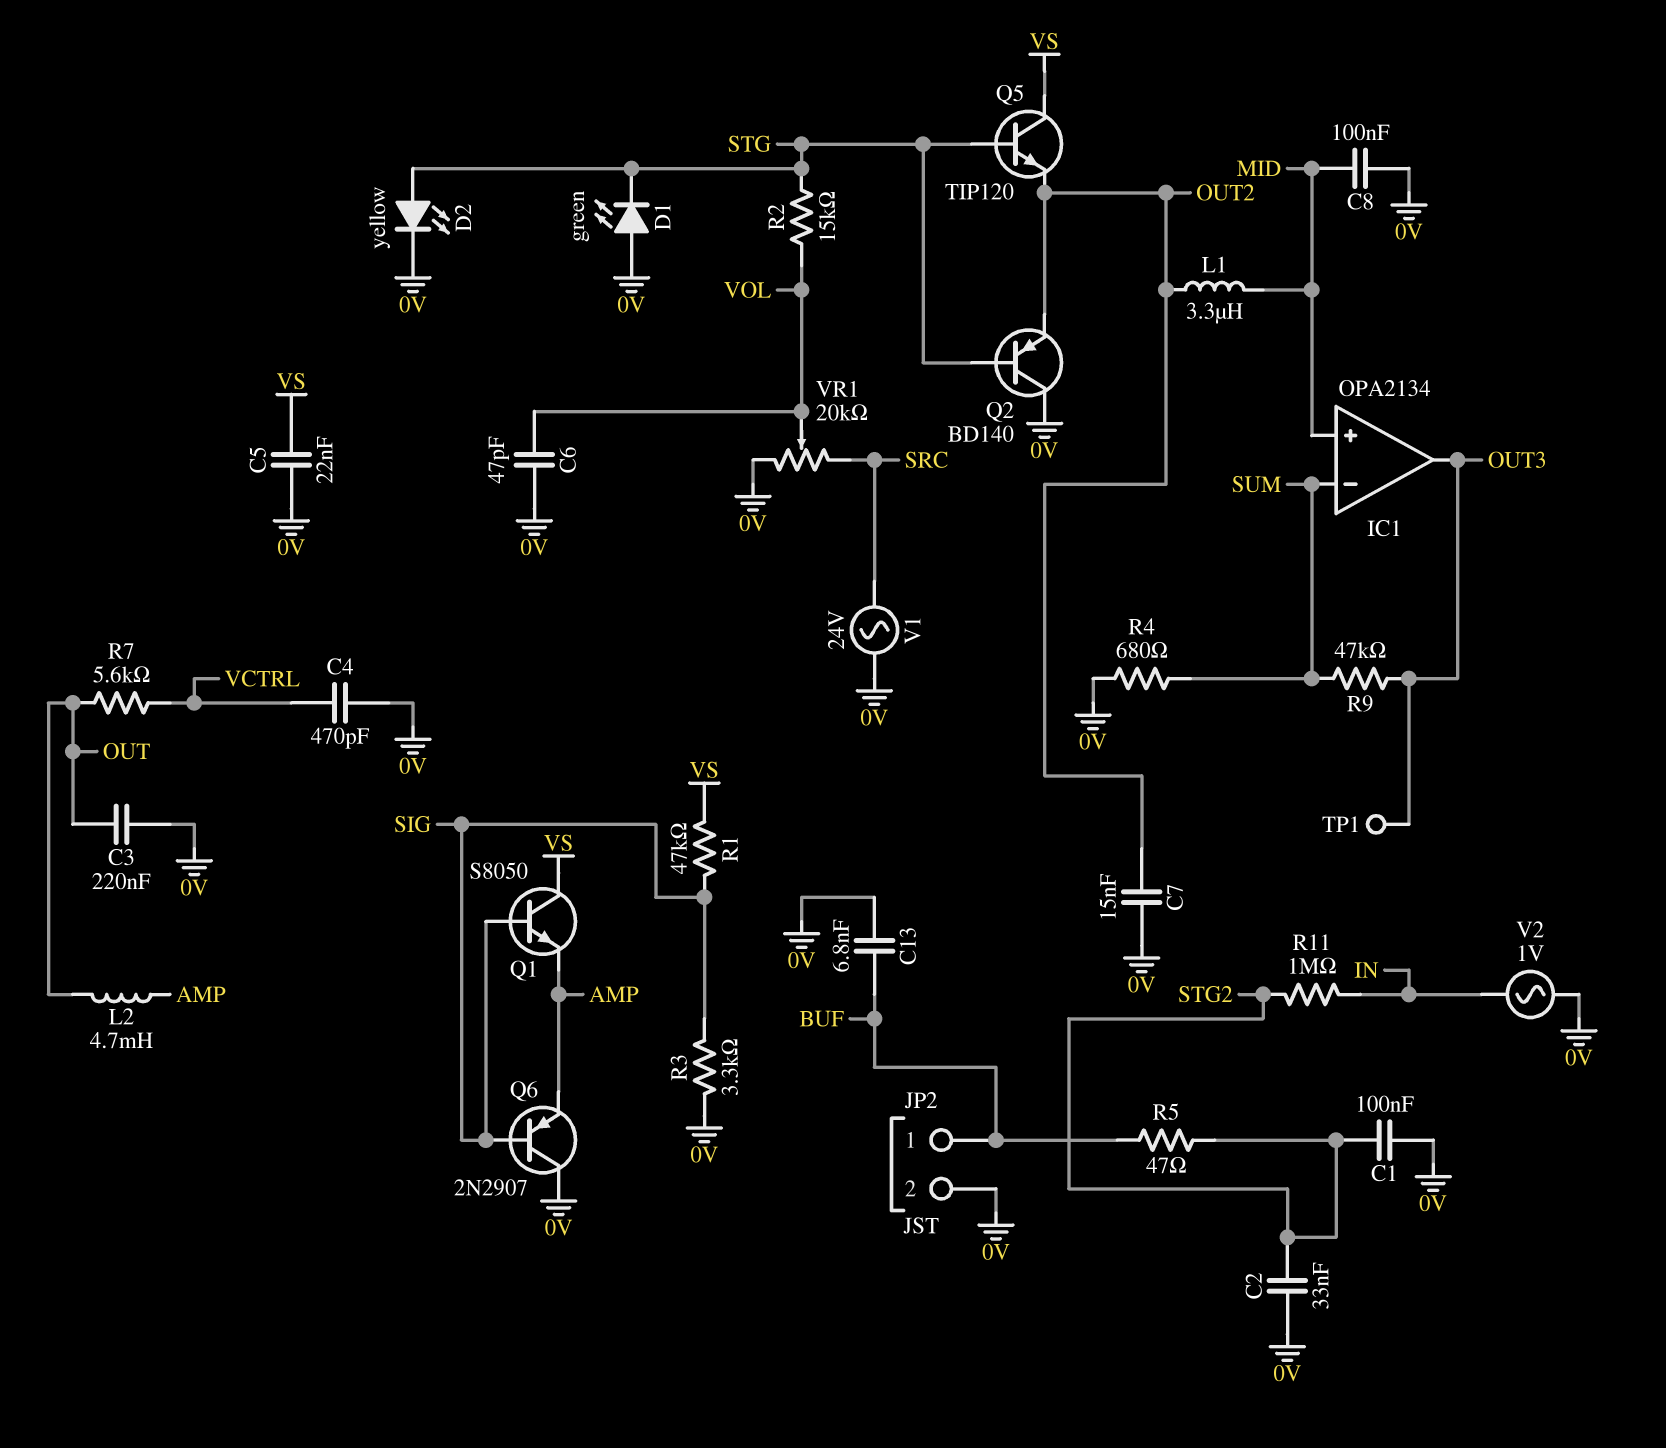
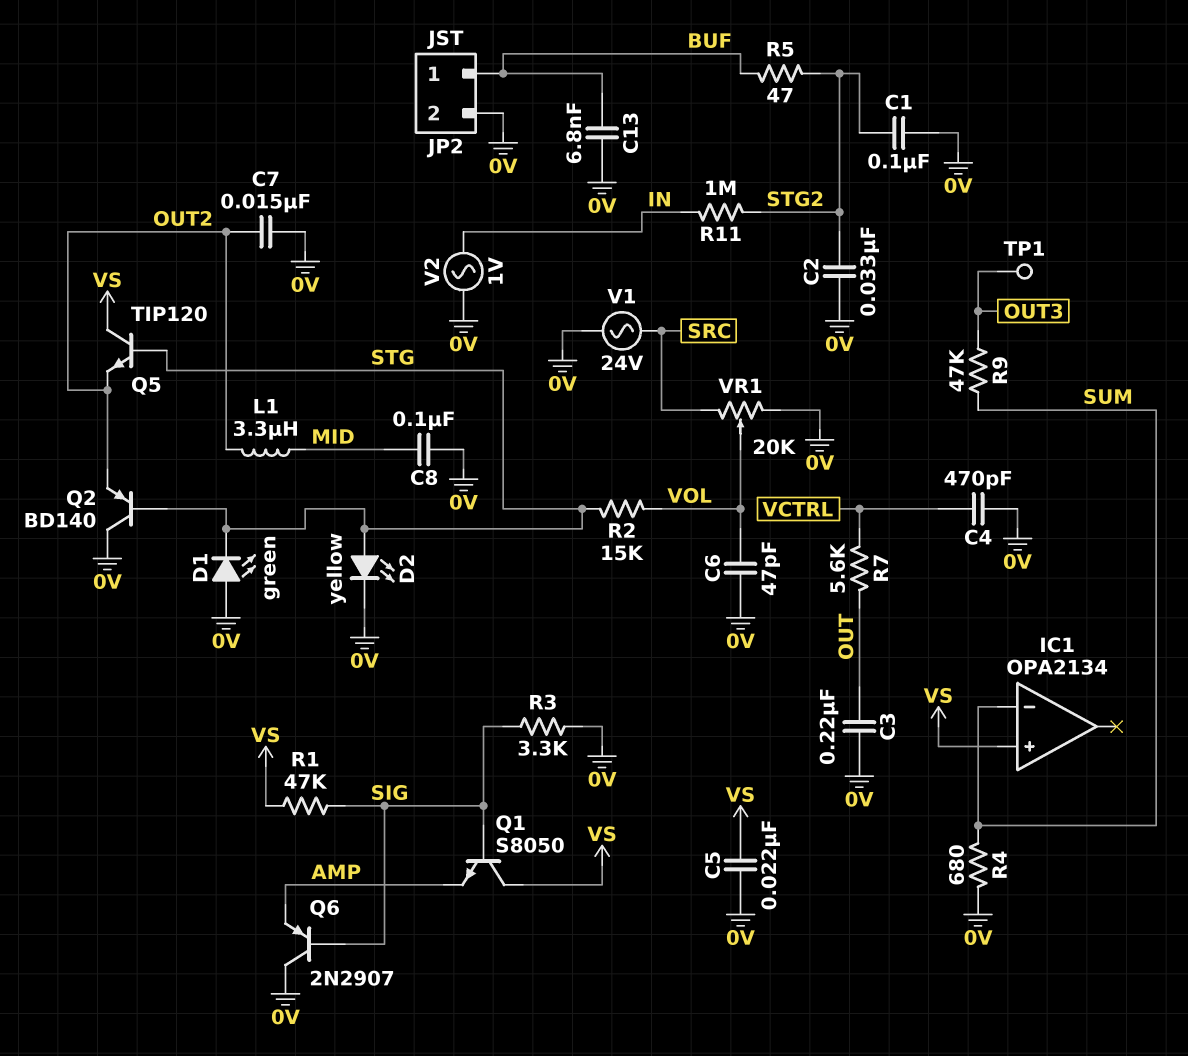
IC1 pin in+: MID -> VS
IC1 pin out: OUT3 -> none
L2: 4.7mH (AMP, OUT) -> none

